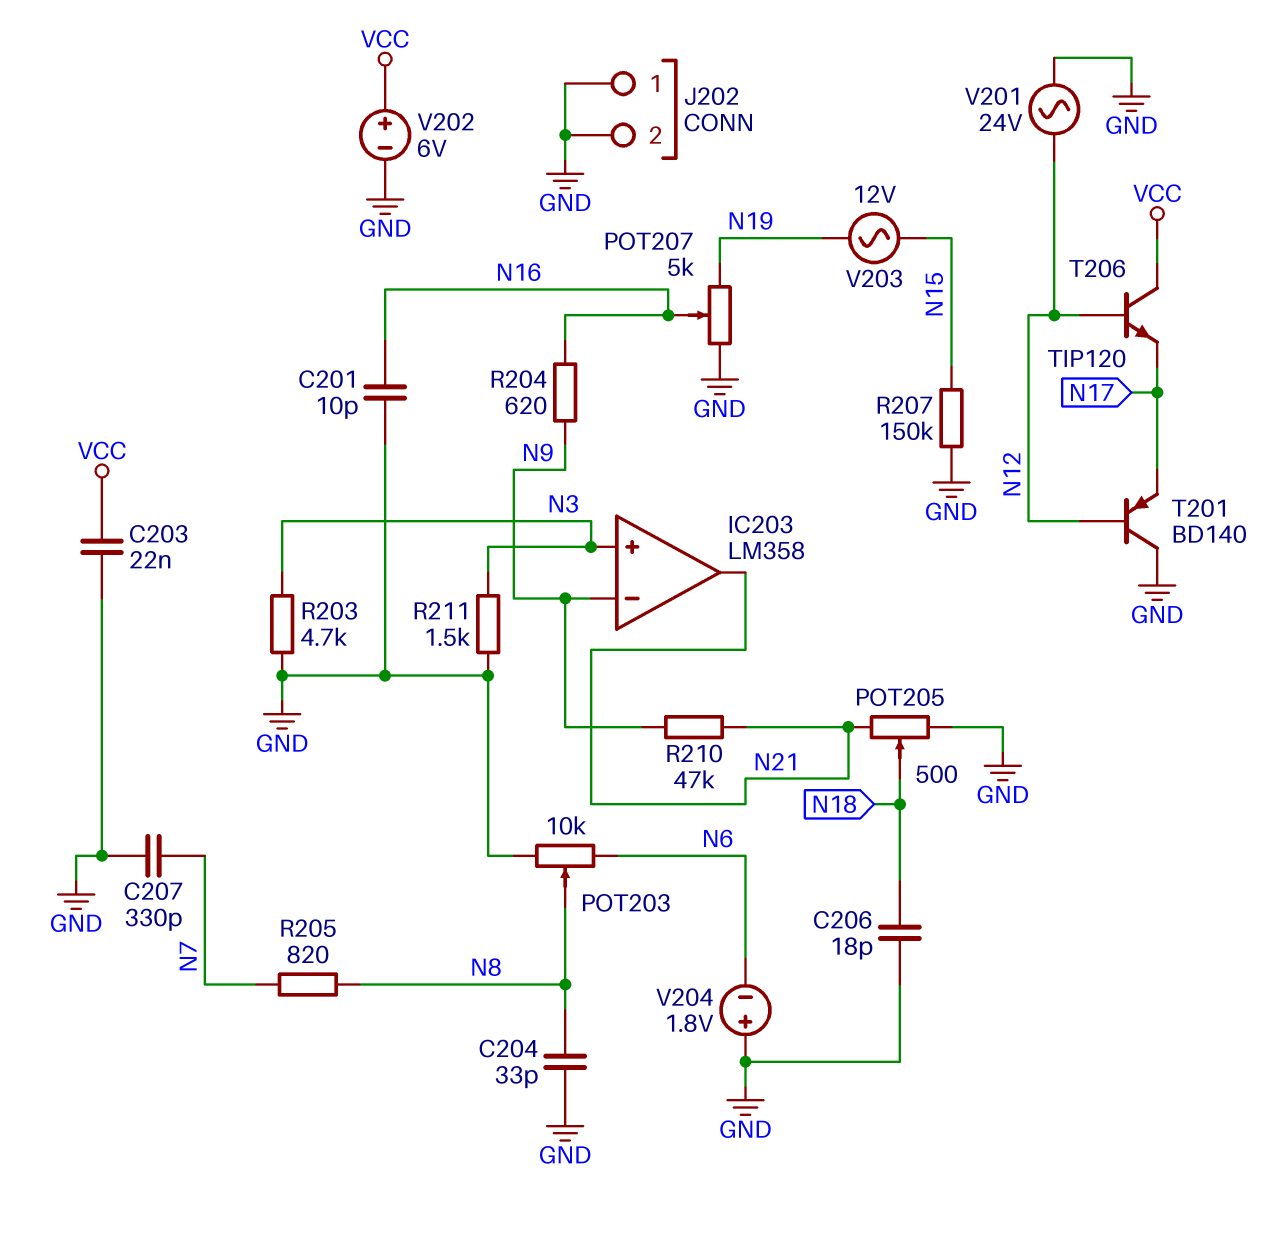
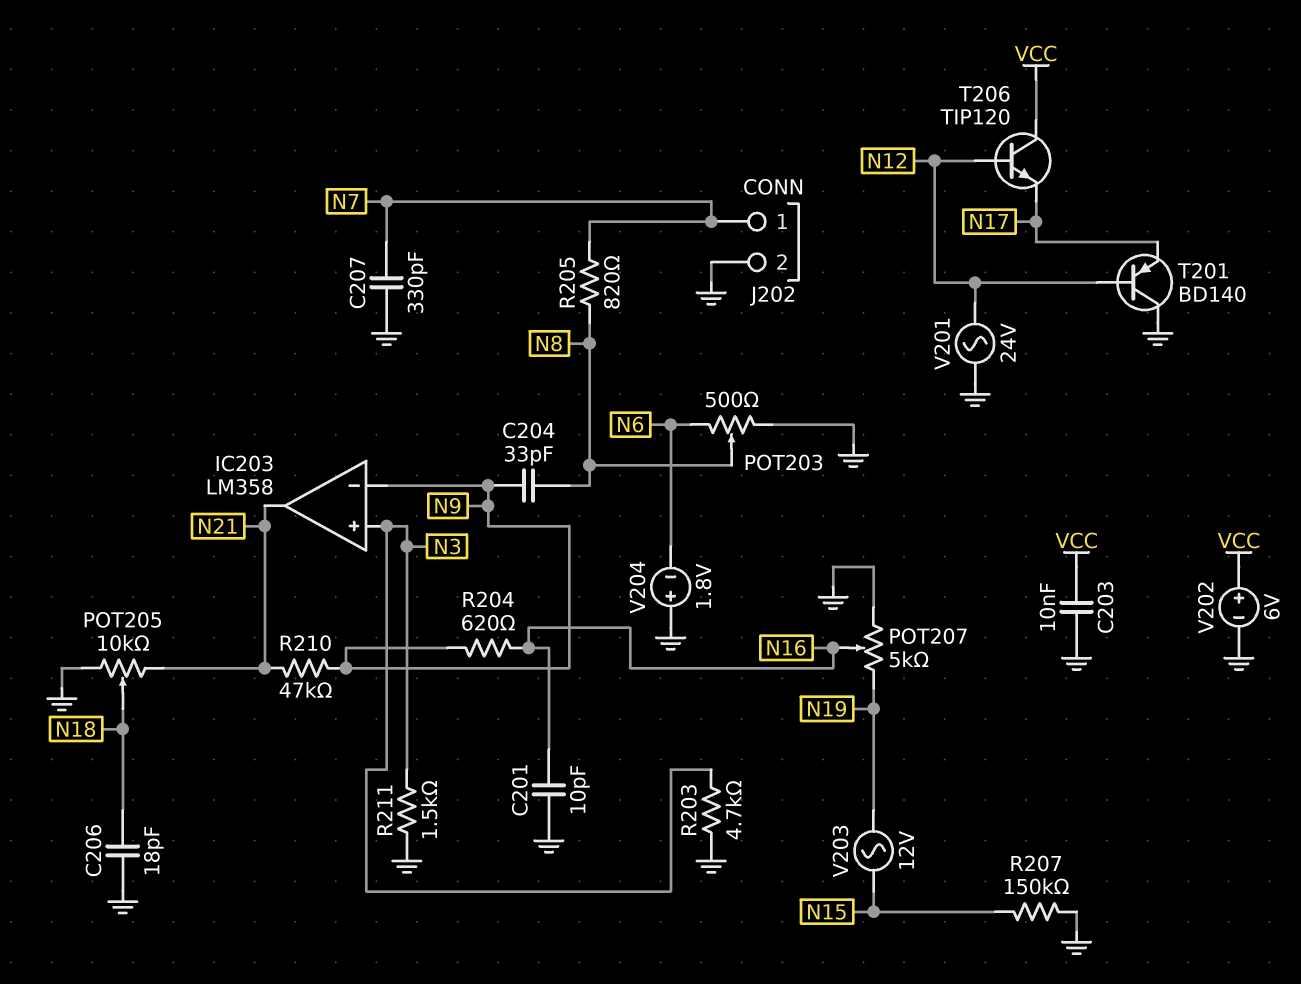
C203: 22nF (GND, VCC) -> 10nF (GND, VCC)
C204: 33pF (GND, N8) -> 33pF (N8, N9)
J202 pin 1: GND -> N7
POT203: 10k (GND, N6, wiper N8) -> 500 (GND, N6, wiper N8)
POT205: 500 (GND, N21, wiper N18) -> 10k (GND, N21, wiper N18)

